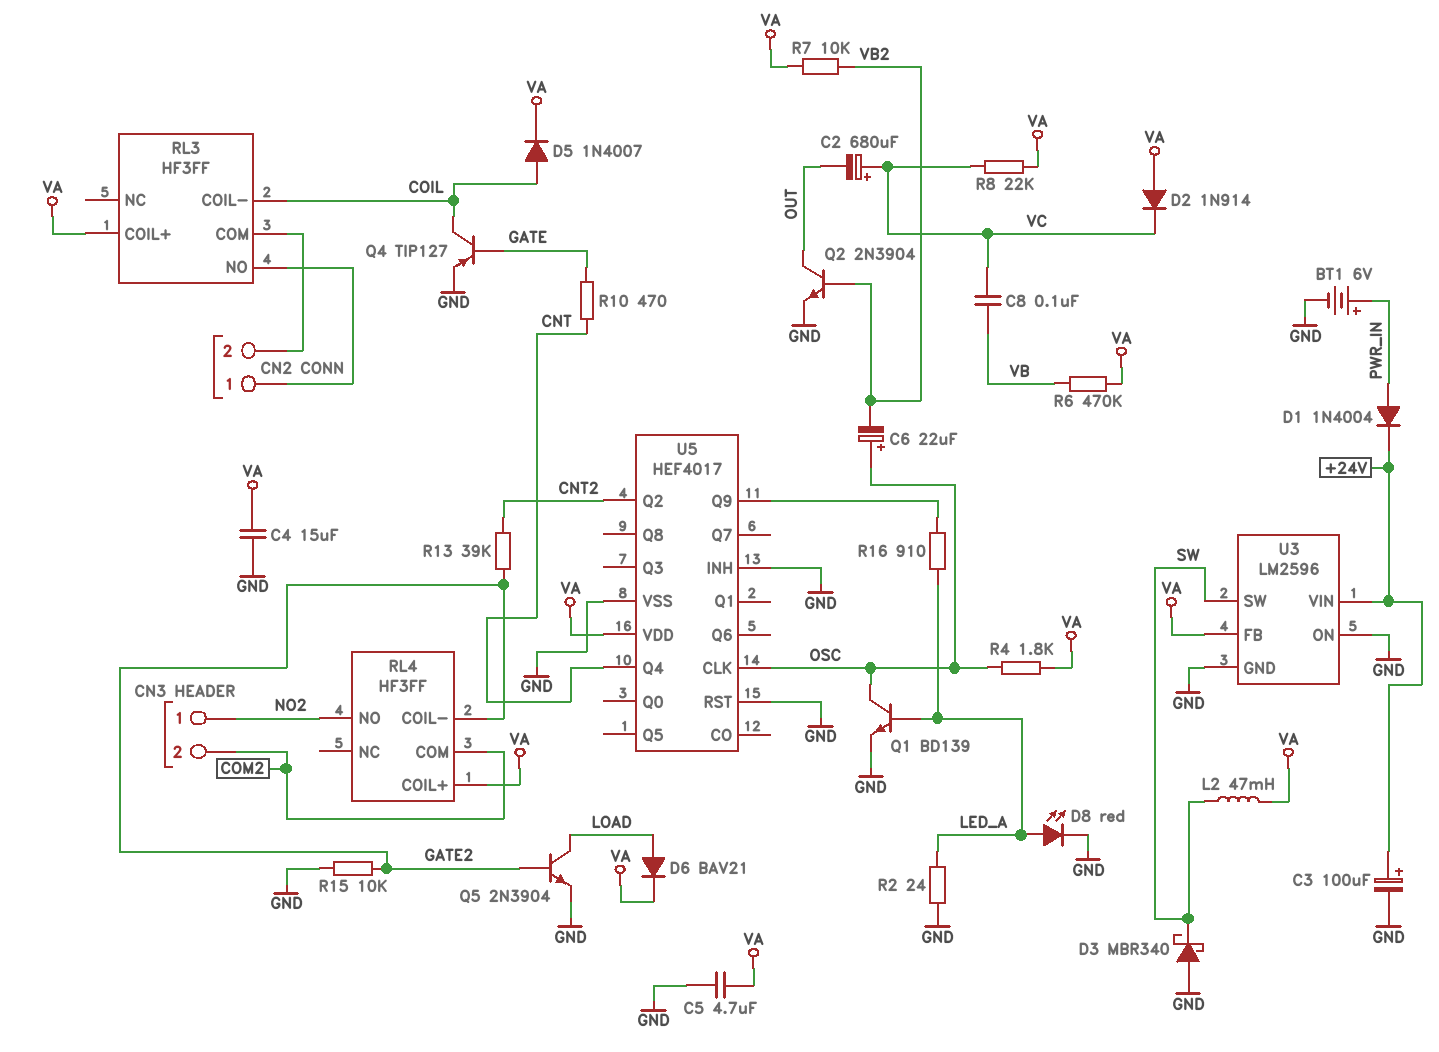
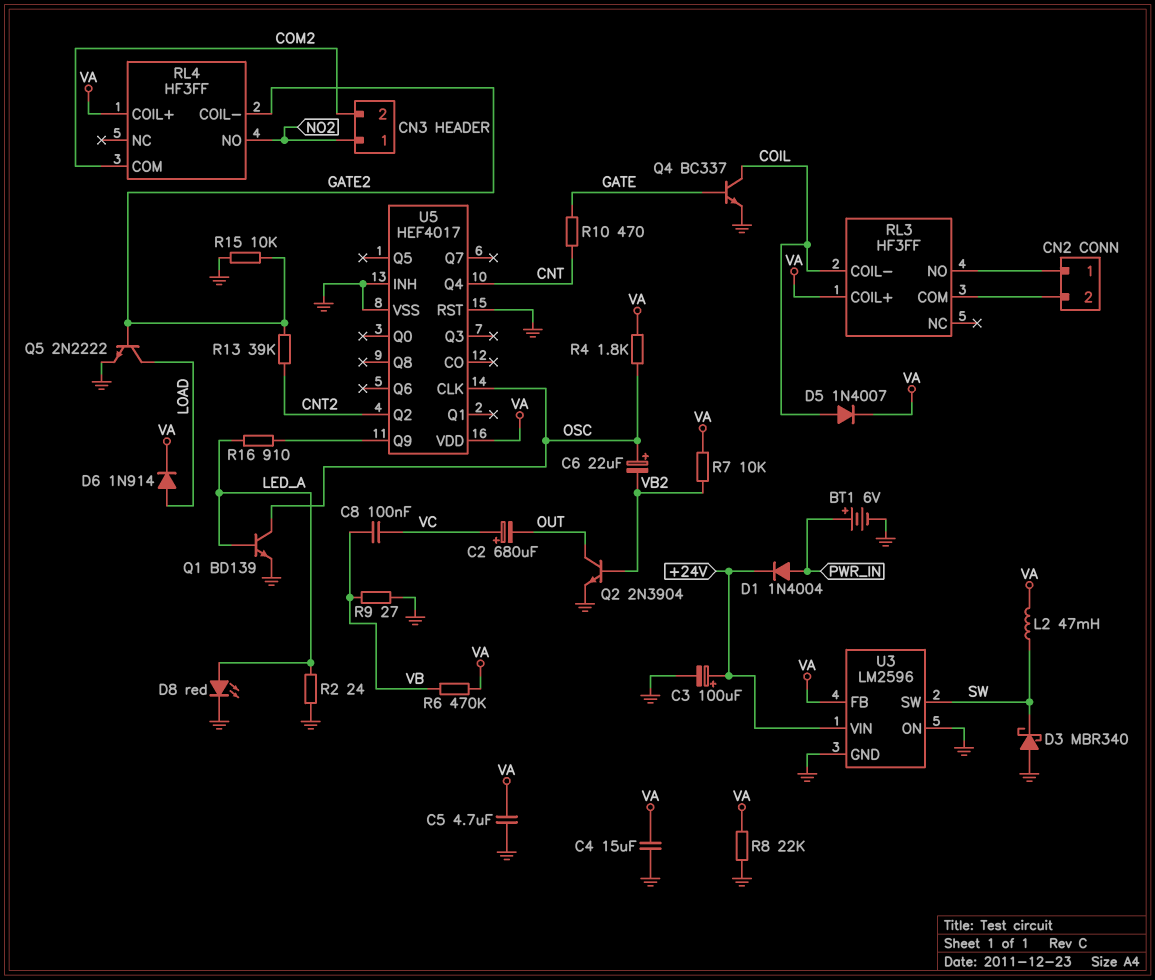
D2: diode 1N914 (A VA, K VC) -> none
D6: diode BAV21 (A LOAD, K VA) -> diode 1N914 (A LOAD, K VA)
Q4: PNP TIP127 (B GATE, C COIL, E GND) -> NPN BC337 (B GATE, C COIL, E GND)
Q5: NPN 2N3904 (B GATE2, C LOAD, E GND) -> NPN 2N2222 (B GATE2, C LOAD, E GND)
R8: 22k (VA, VC) -> 22k (GND, VA)
R9: none -> 27 (GND, VB)

